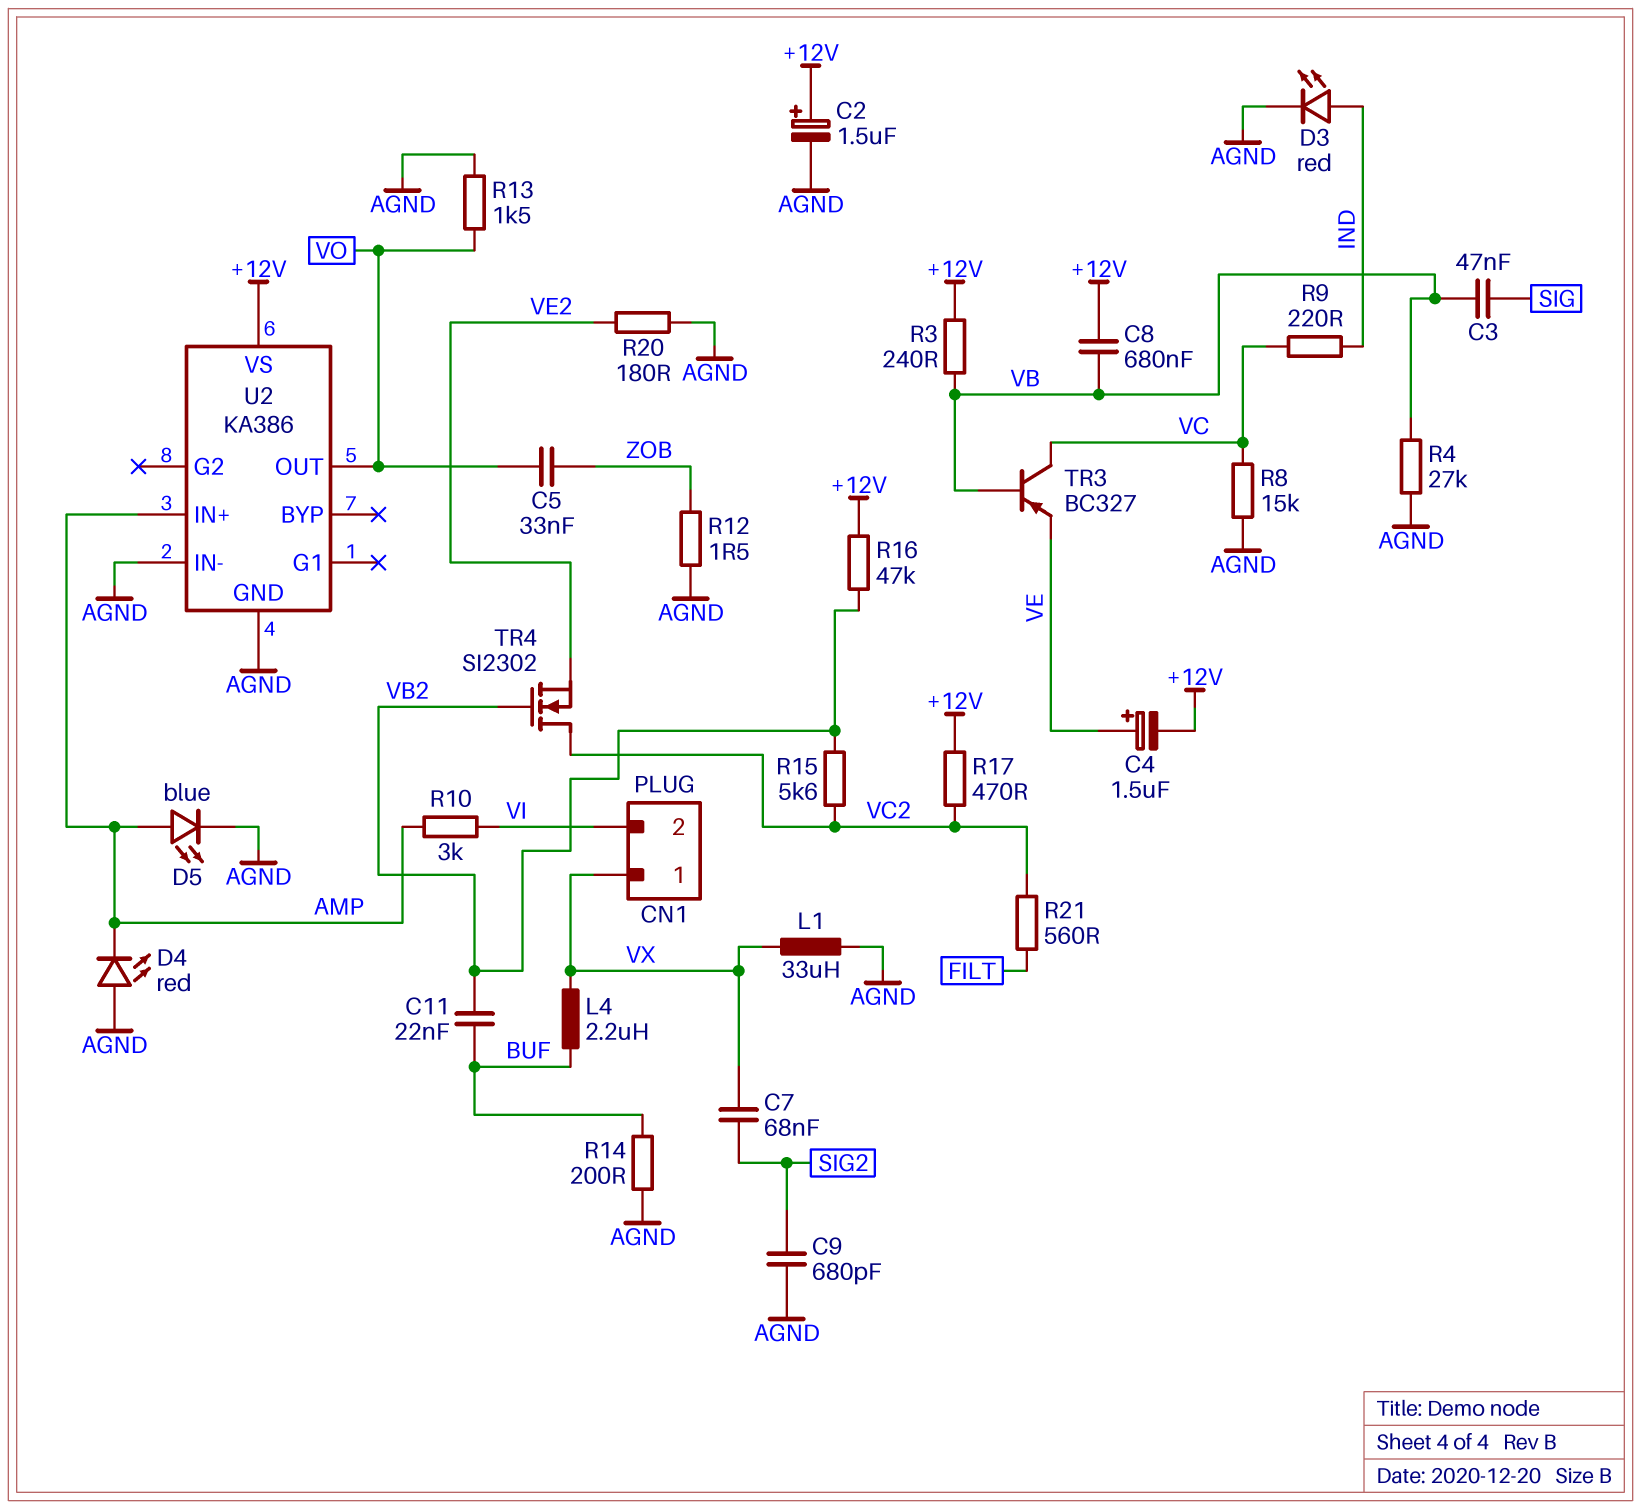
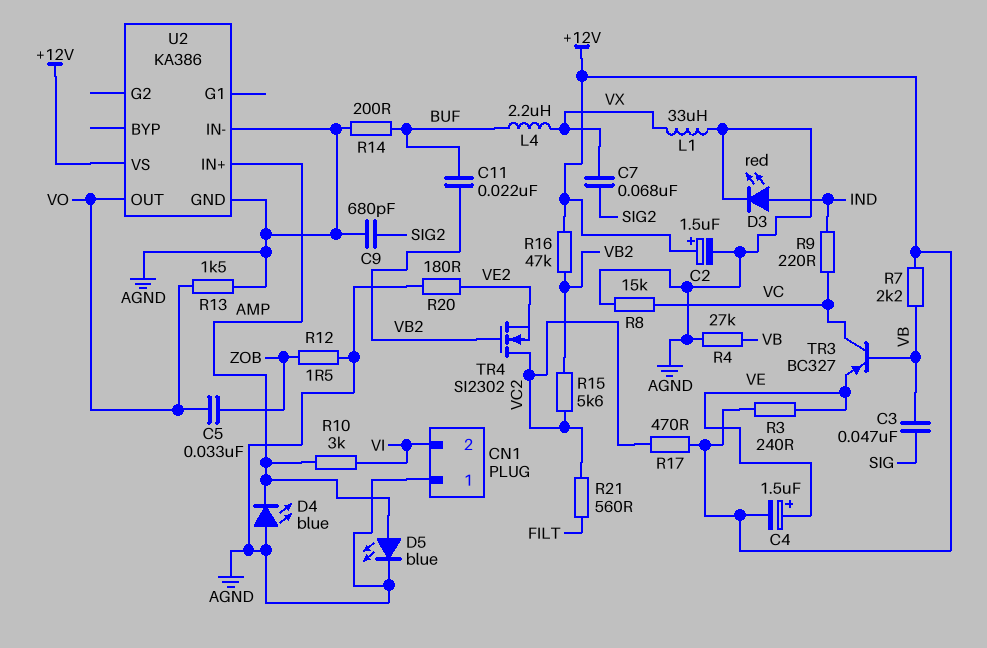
C8: 680nF (+12V, VB) -> none
CN1 pin 1: VX -> AGND
D4: LED red (A AGND, K AMP) -> LED blue (A AGND, K AMP)
R3: 240 (+12V, VB) -> 240 (+12V, VE)
R7: none -> 2.2k (+12V, VB)

